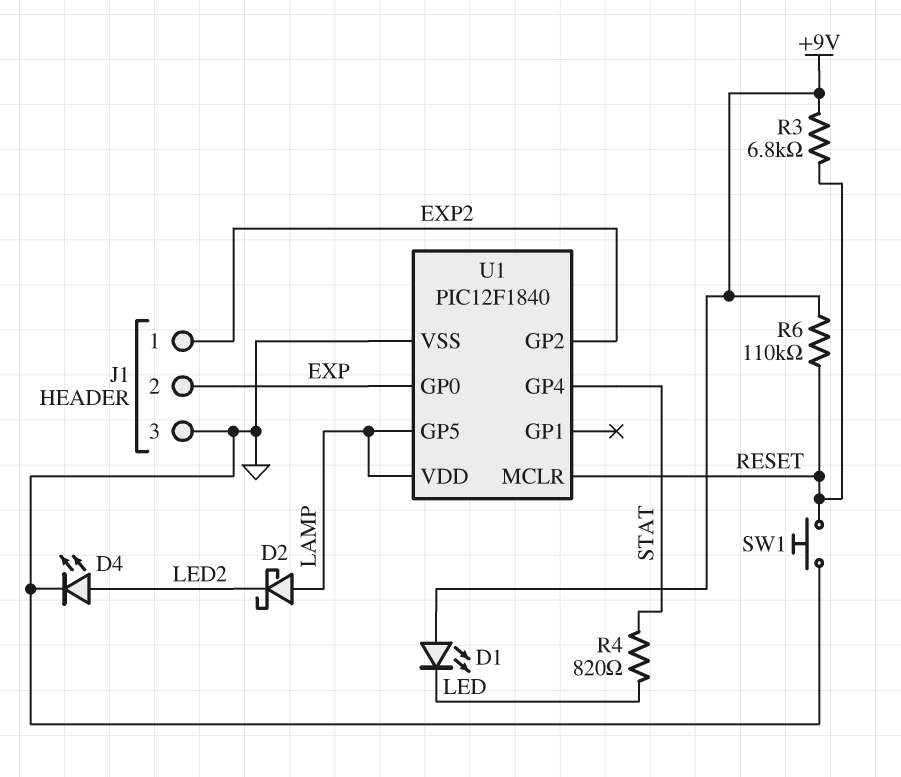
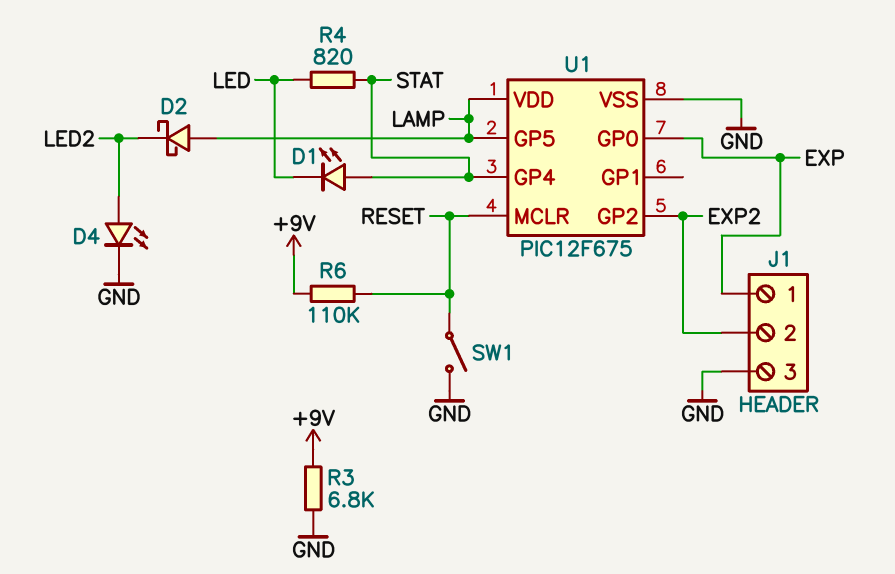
D1: LED (A +9V, K LED) -> LED (A STAT, K LED)
J1 pin 1: EXP2 -> EXP
J1 pin 2: EXP -> EXP2
R3: 6.8k (+9V, RESET) -> 6.8k (+9V, GND)
SW1: button (GND, RESET) -> switch (GND, RESET)
U1: PIC12F1840 -> PIC12F675

